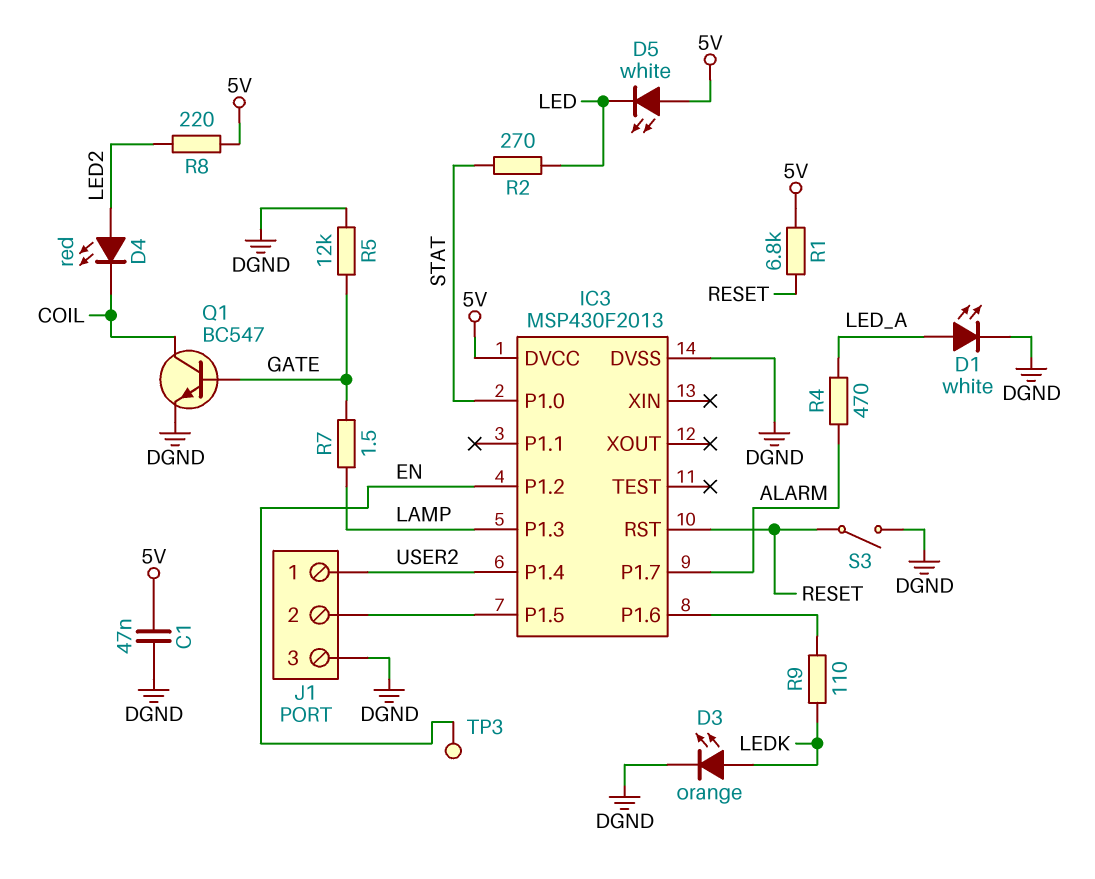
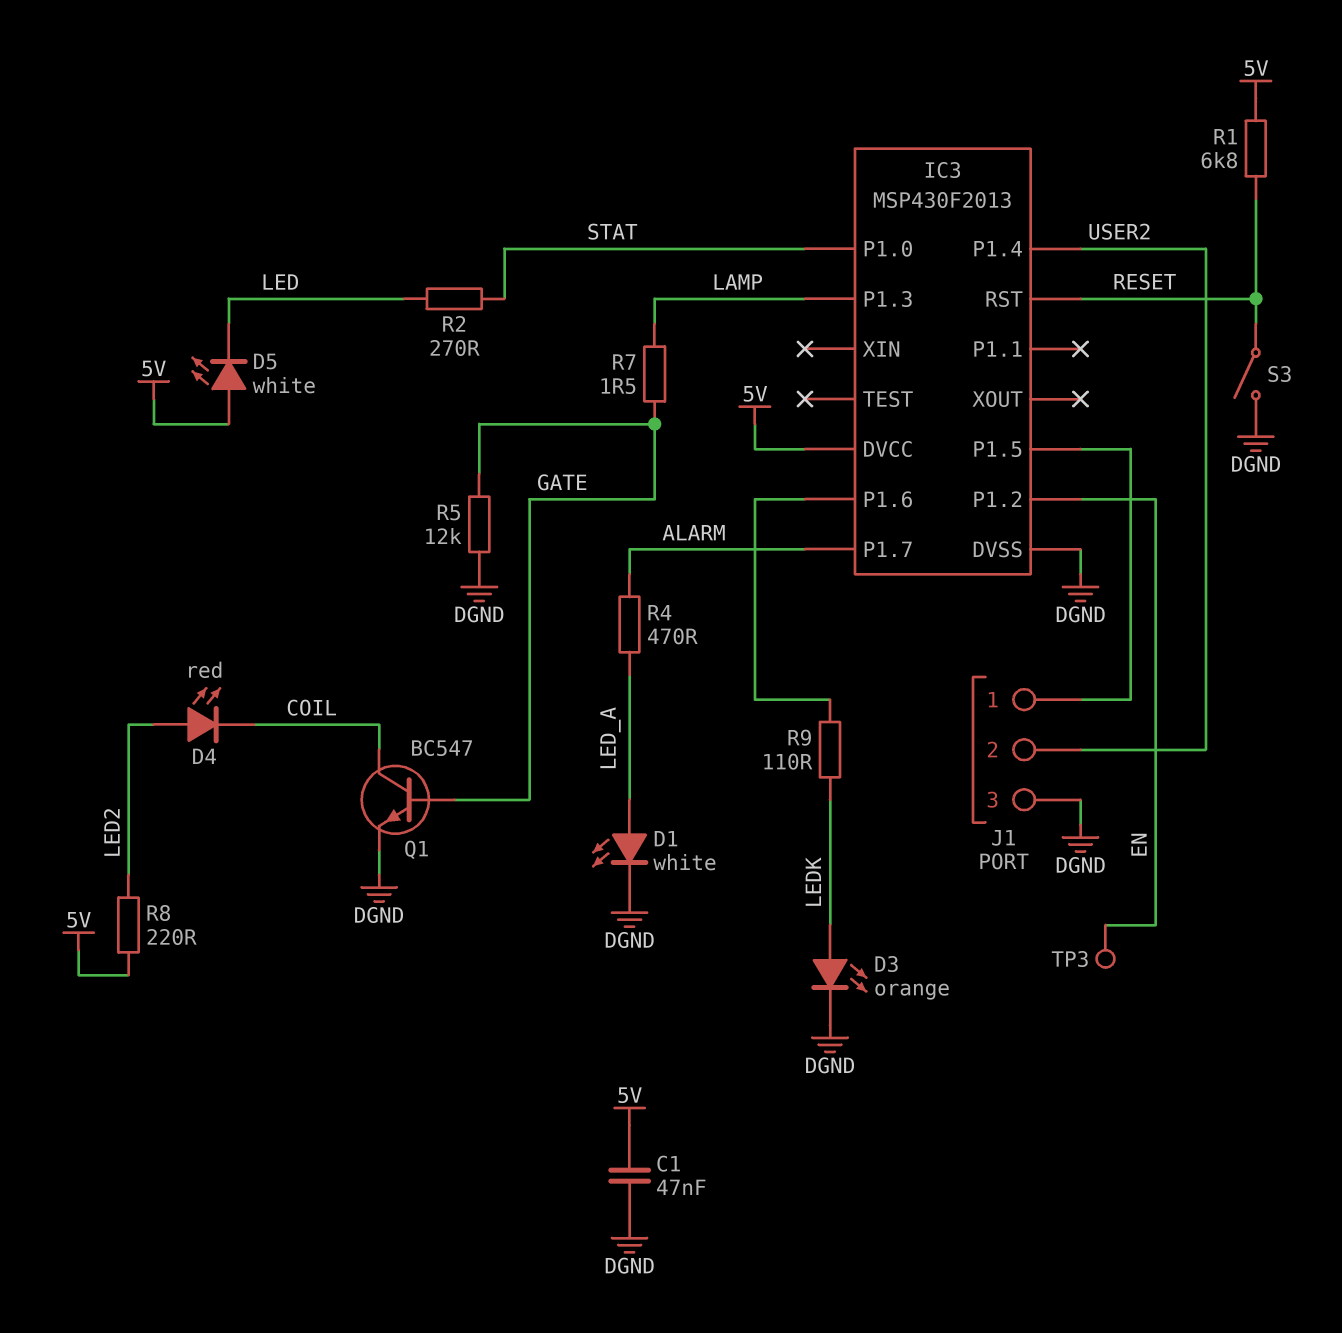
J1 pin 1: USER2 -> IC3/P1.5
J1 pin 2: IC3/P1.5 -> USER2

